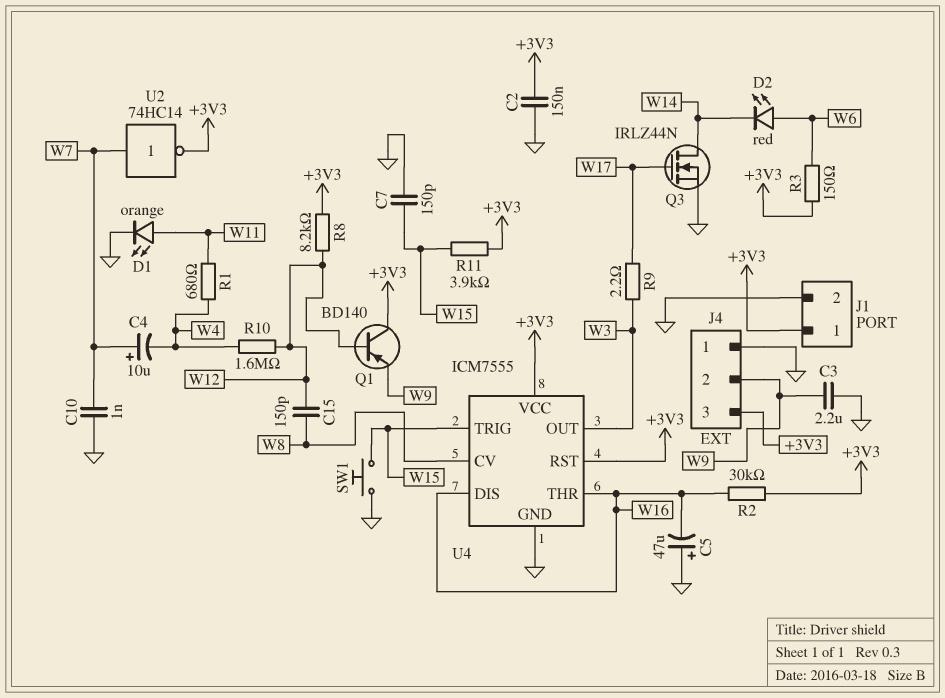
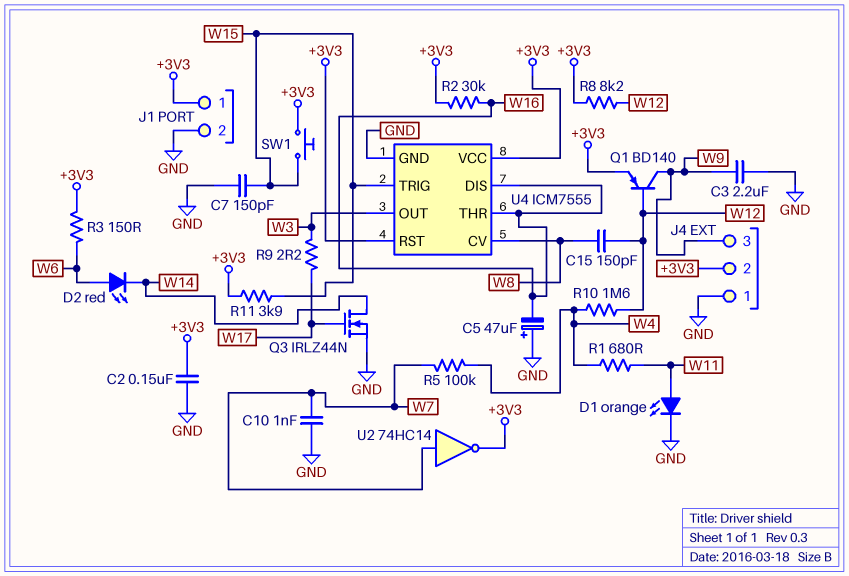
C4: 10uF (plus W7, minus W4) -> none
J4 pin 2: W9 -> +3V3
J4 pin 3: +3V3 -> W9
Q1: PNP BD140 (B W12, C +3V3, E W9) -> PNP BD140 (B W12, C W9, E +3V3)
R5: none -> 100k (W4, W7)
SW1: button (GND, W15) -> button (+3V3, W15)

